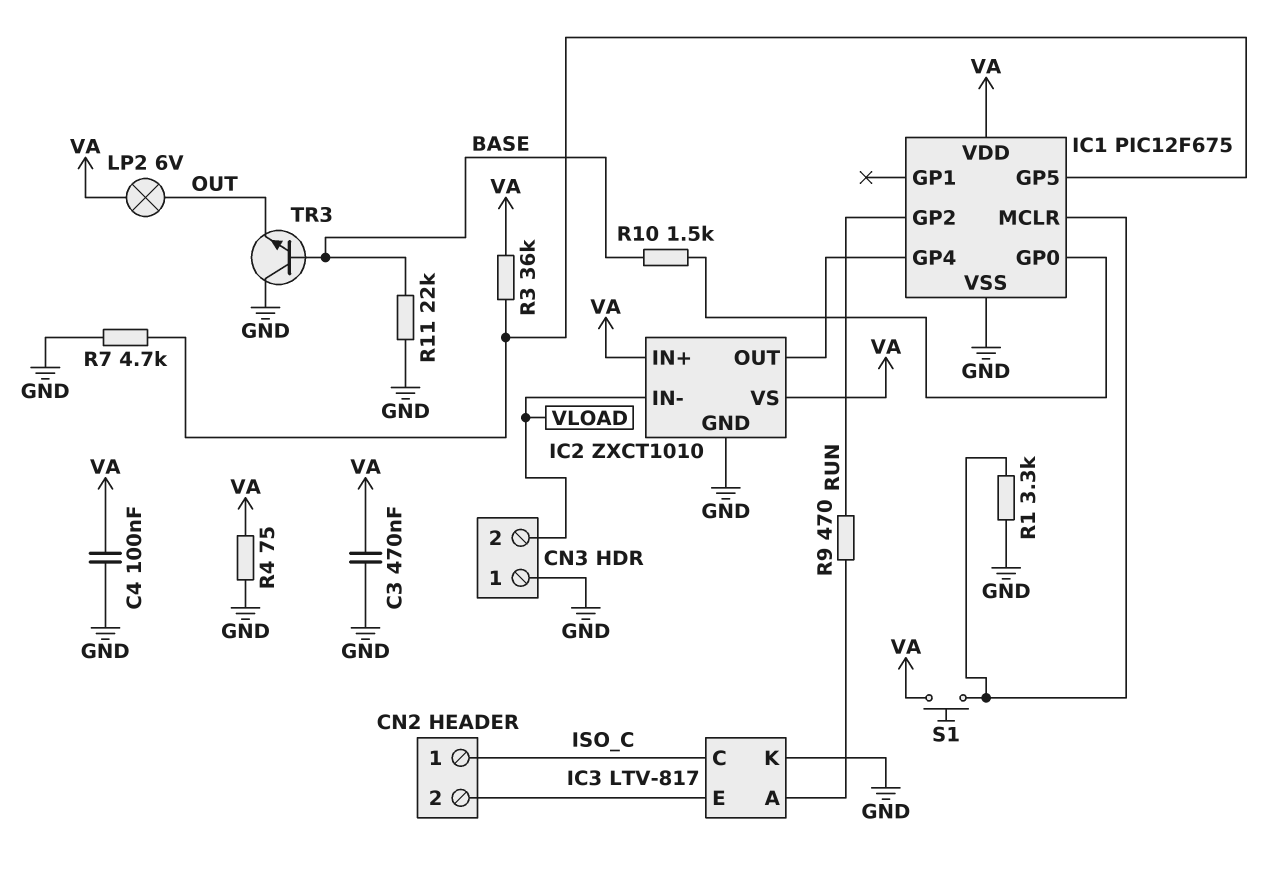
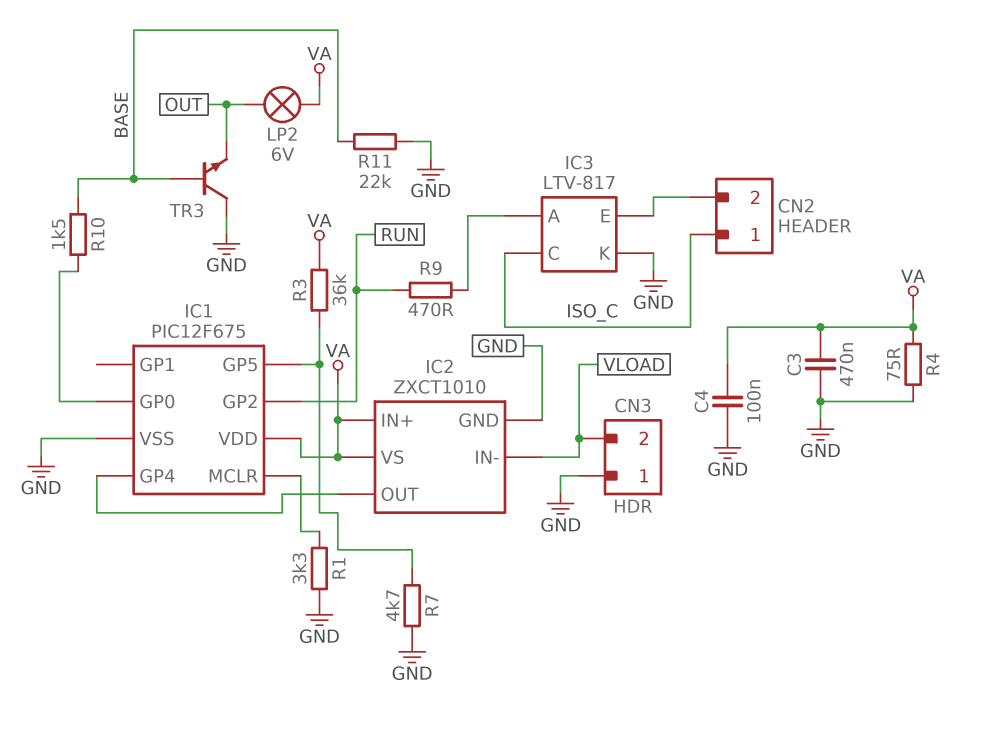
S1: button (IC1/MCLR, VA) -> none

